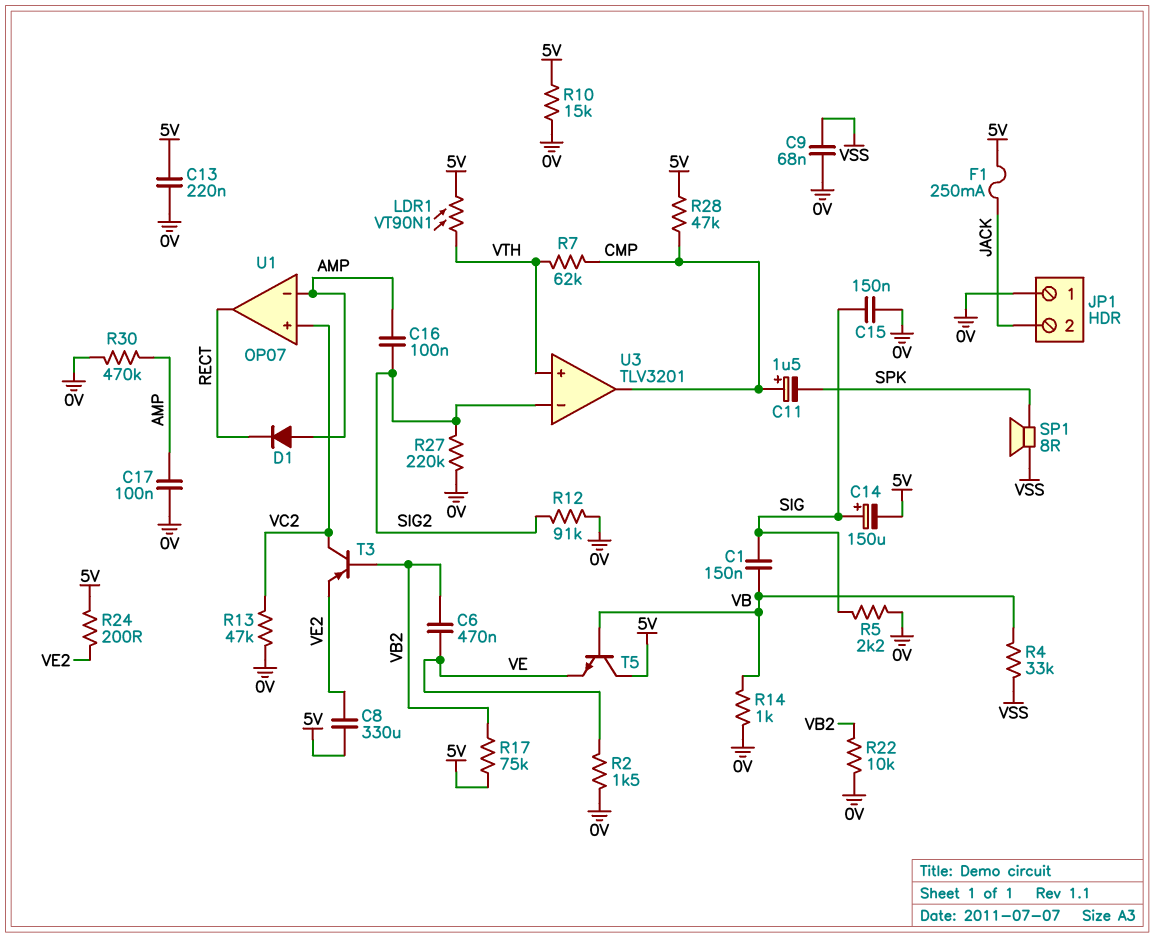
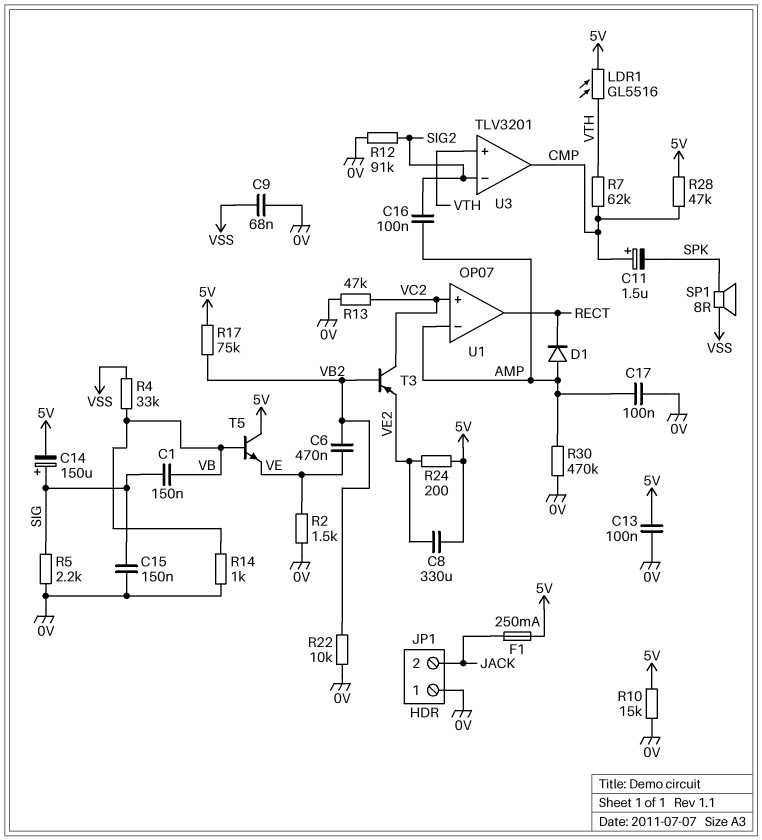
C13: 220nF (0V, 5V) -> 100nF (0V, 5V)
LDR1: VT90N1 (5V, VTH) -> GL5516 (5V, VTH)
R27: 220k (0V, SIG2) -> none

